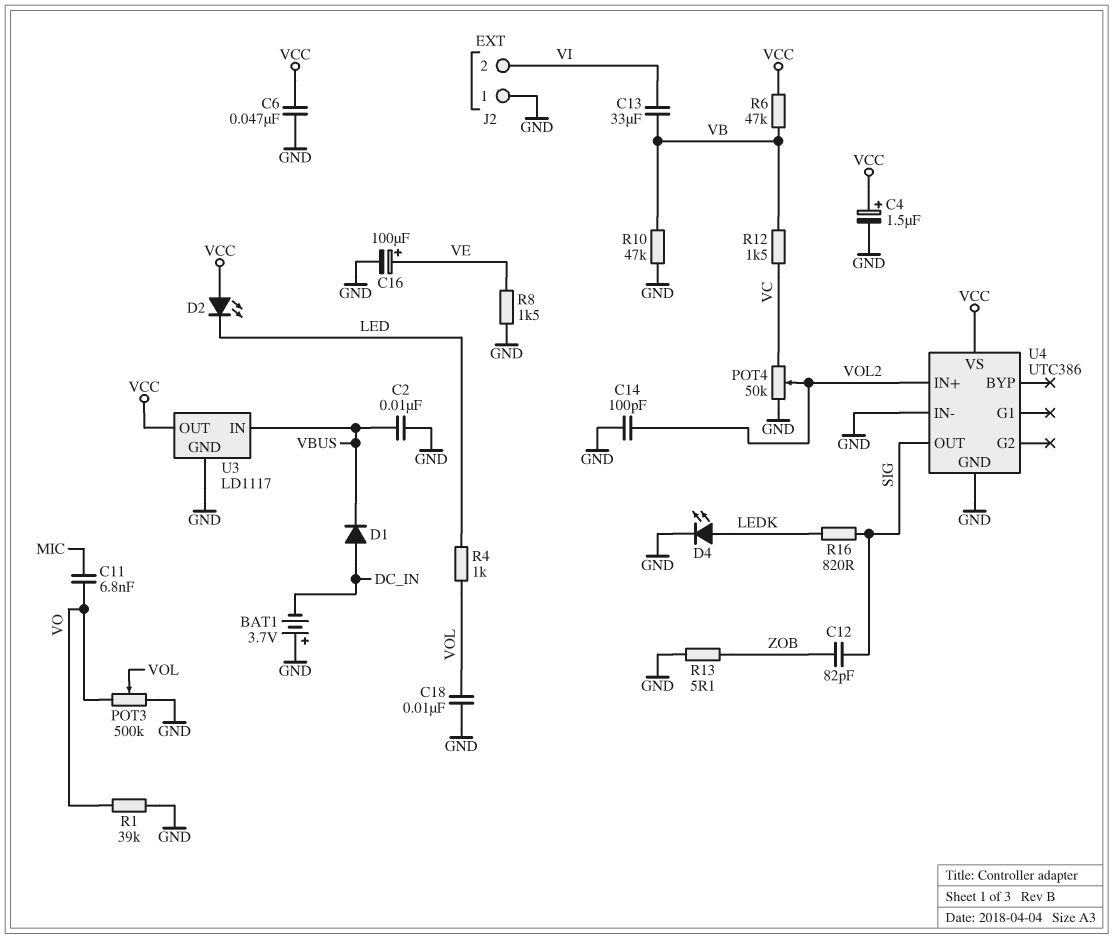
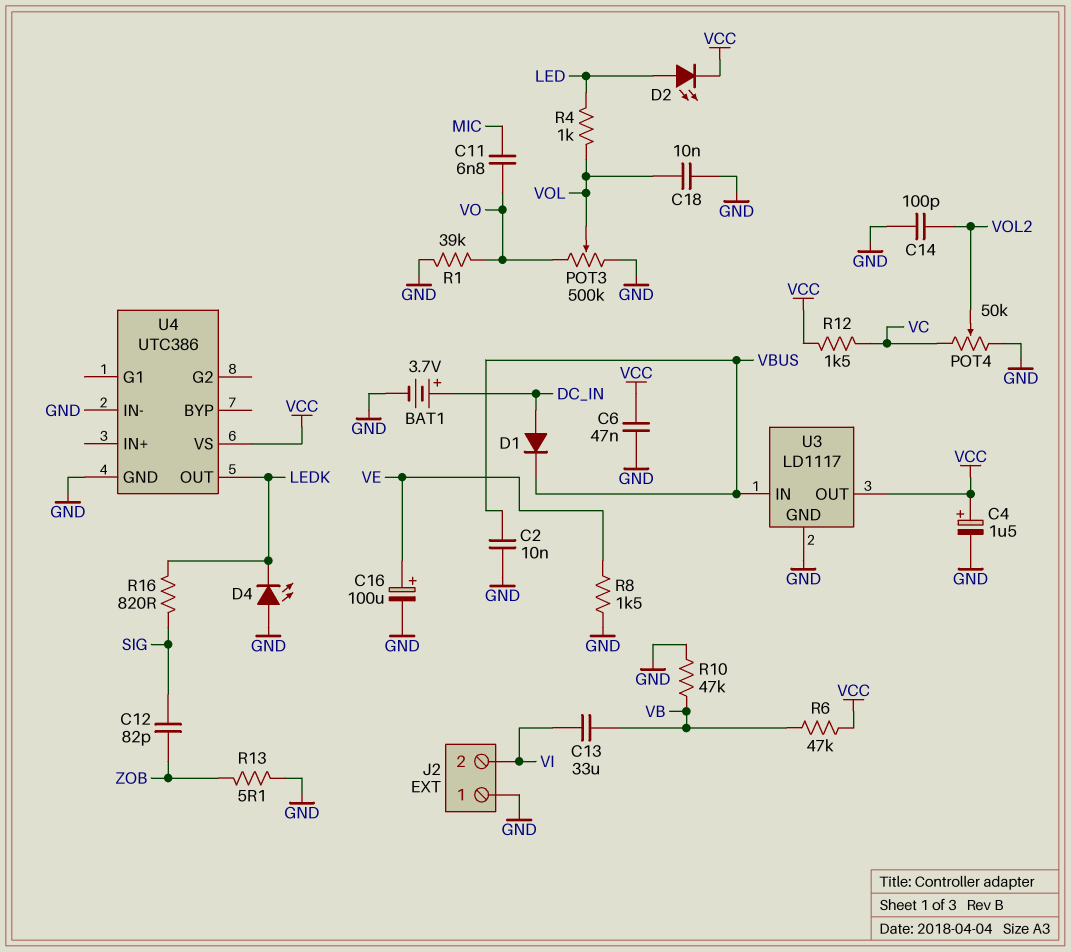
BAT1: 3.7V (plus GND, minus DC_IN) -> 3.7V (plus DC_IN, minus GND)
D2: LED (A VCC, K LED) -> LED (A LED, K VCC)
D4: LED (A LEDK, K GND) -> LED (A GND, K LEDK)
R12: 1.5k (VB, VC) -> 1.5k (VC, VCC)
U4 pin IN+: VOL2 -> none
U4 pin OUT: SIG -> LEDK

